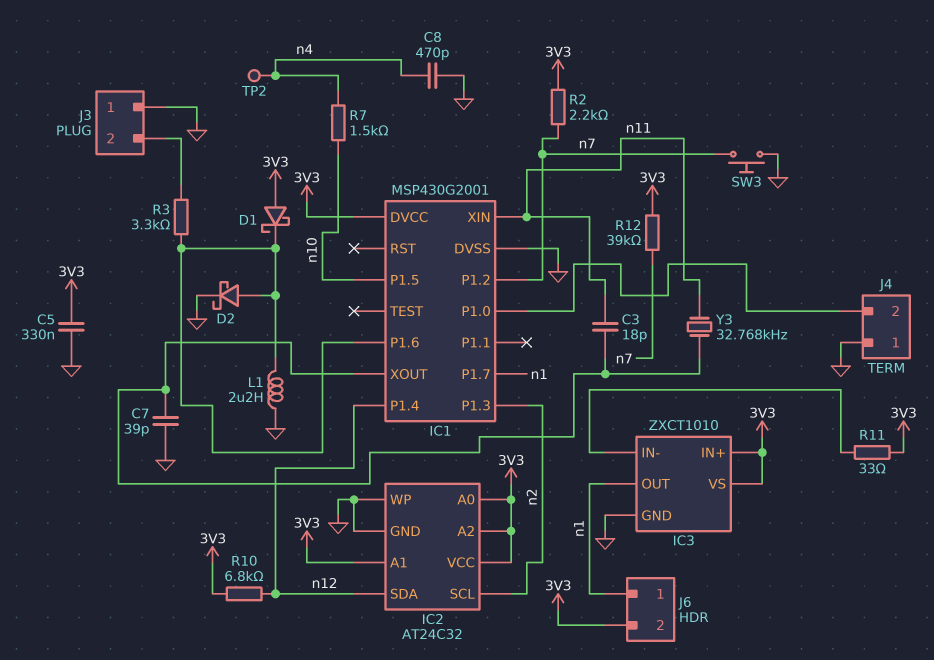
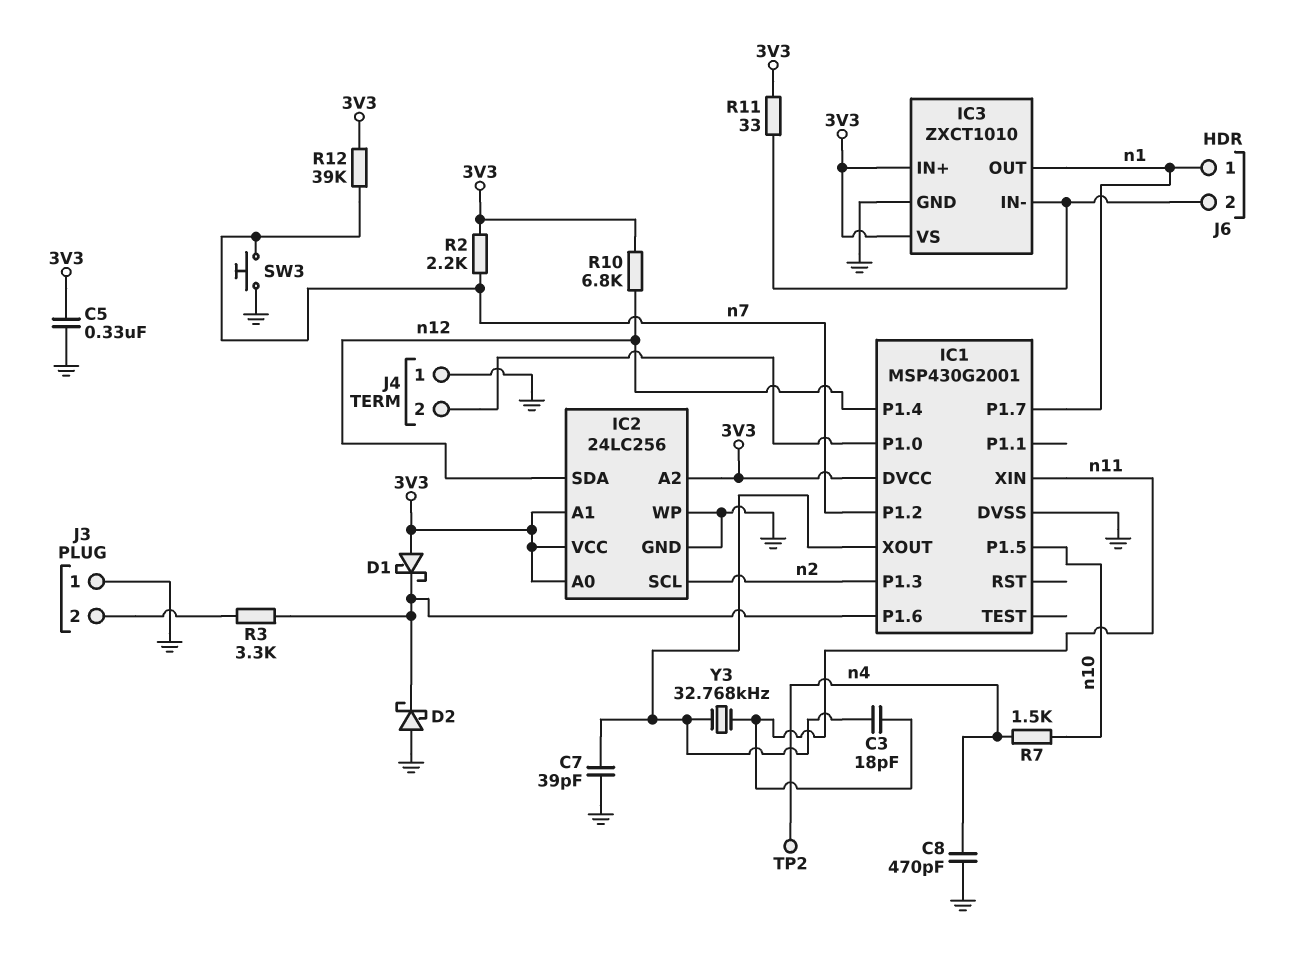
D2: schottky (A IC1/P1.6, K GND) -> schottky (A GND, K IC1/P1.6)
IC2: AT24C32 -> 24LC256
J6 pin 2: 3V3 -> IC3/IN-
L1: 2.2uH (GND, IC1/P1.6) -> none

